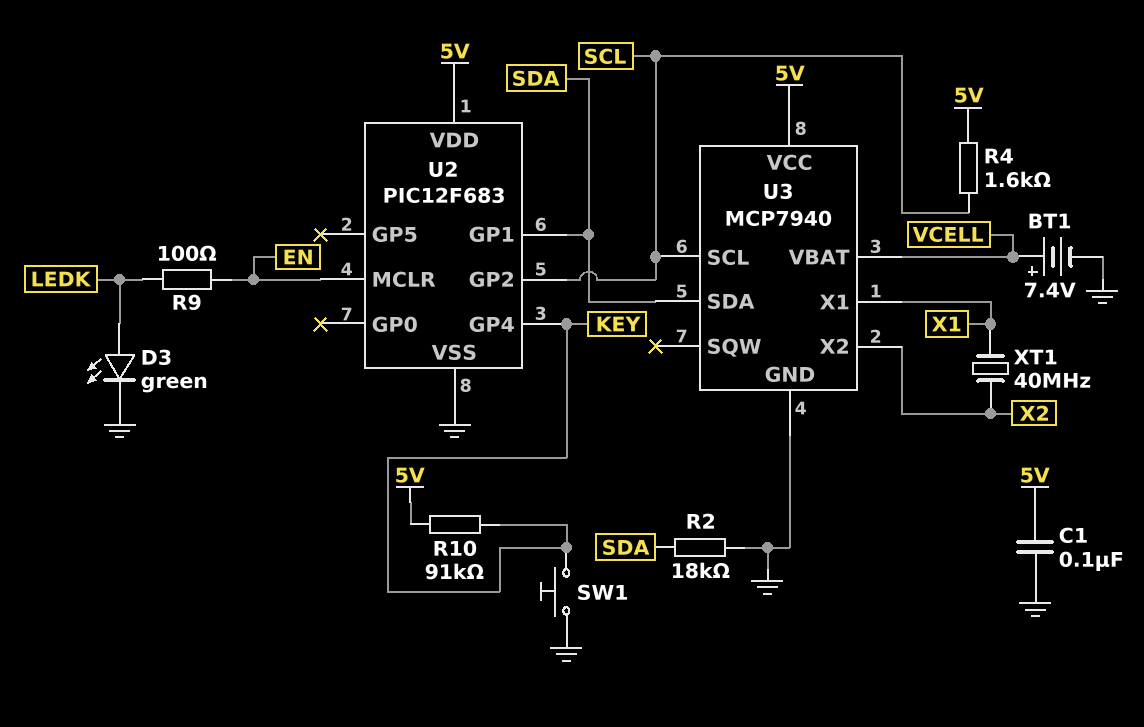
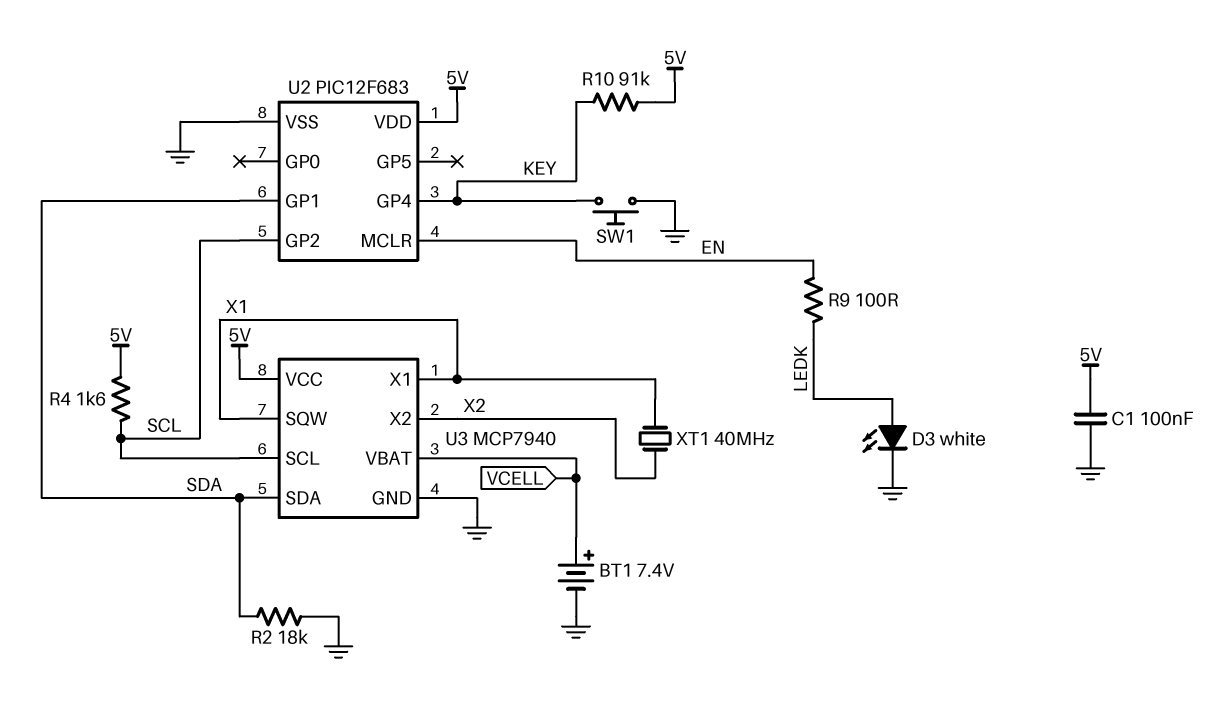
D3: LED green (A LEDK, K GND) -> LED white (A LEDK, K GND)
U3 pin SQW: none -> X1

